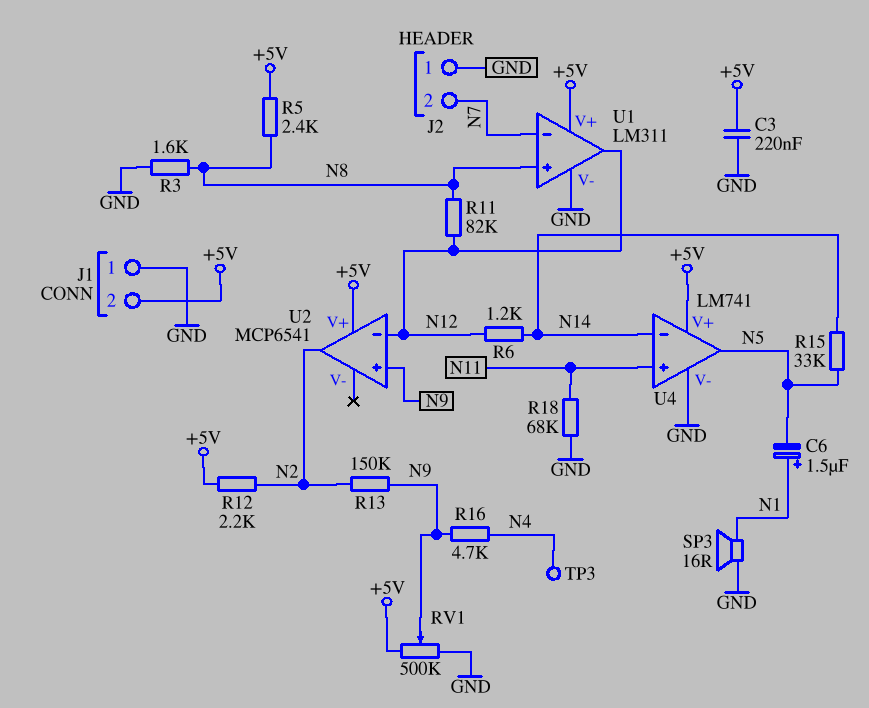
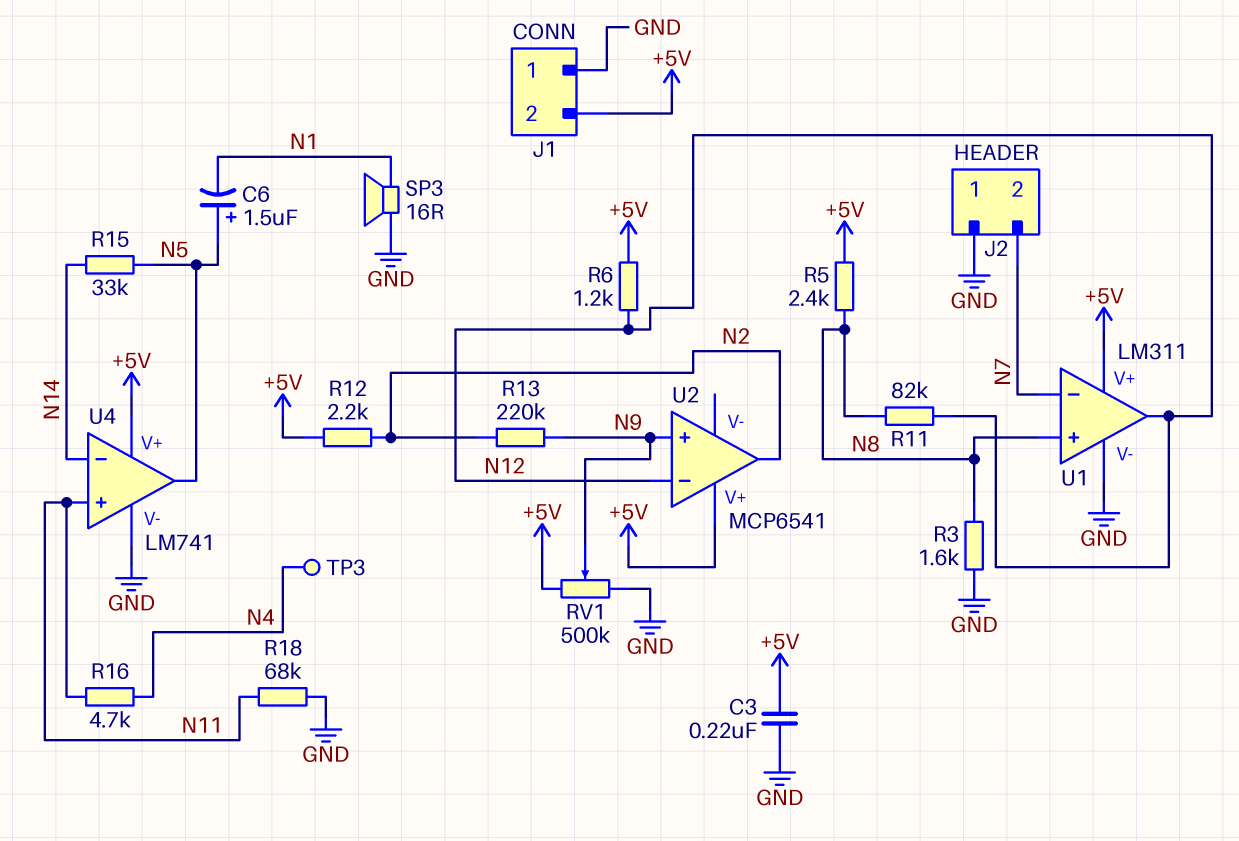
C6: 1.5uF (plus N1, minus N5) -> 1.5uF (plus N5, minus N1)
R6: 1.2k (N12, N14) -> 1.2k (+5V, N12)
R13: 150k (N2, N9) -> 220k (N2, N9)
R16: 4.7k (N4, N9) -> 4.7k (N4, N11)

